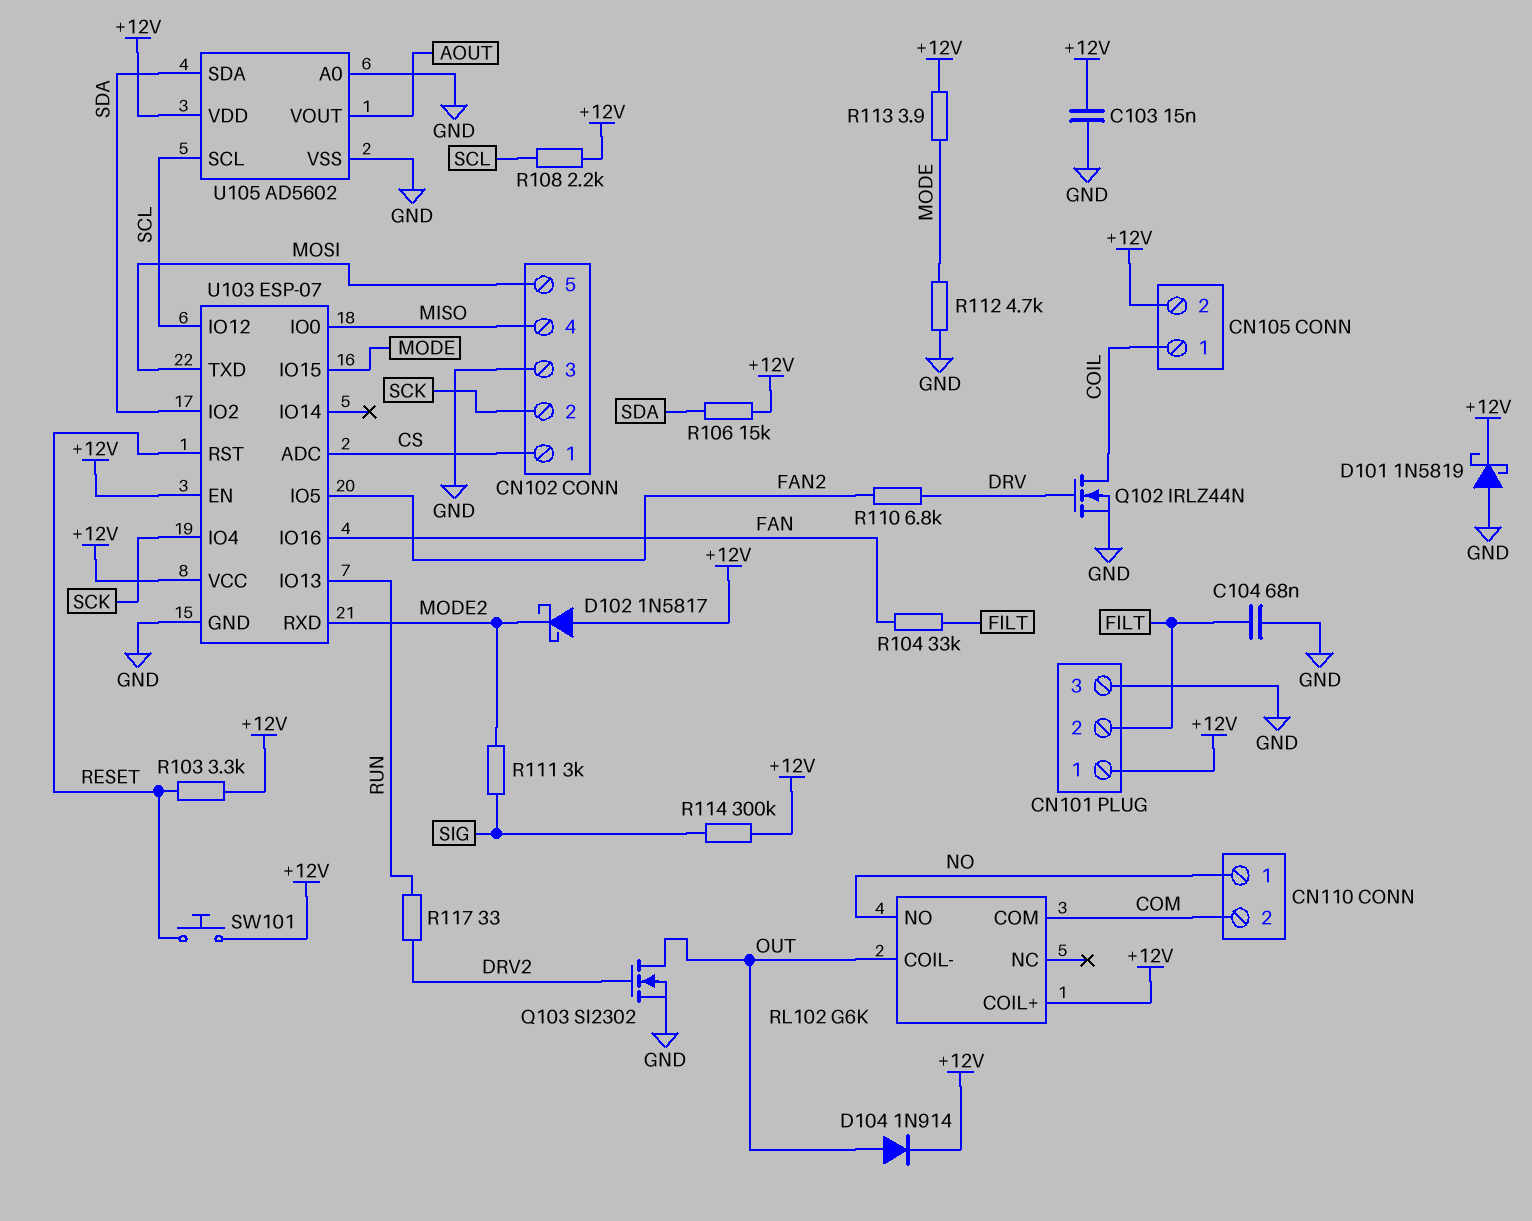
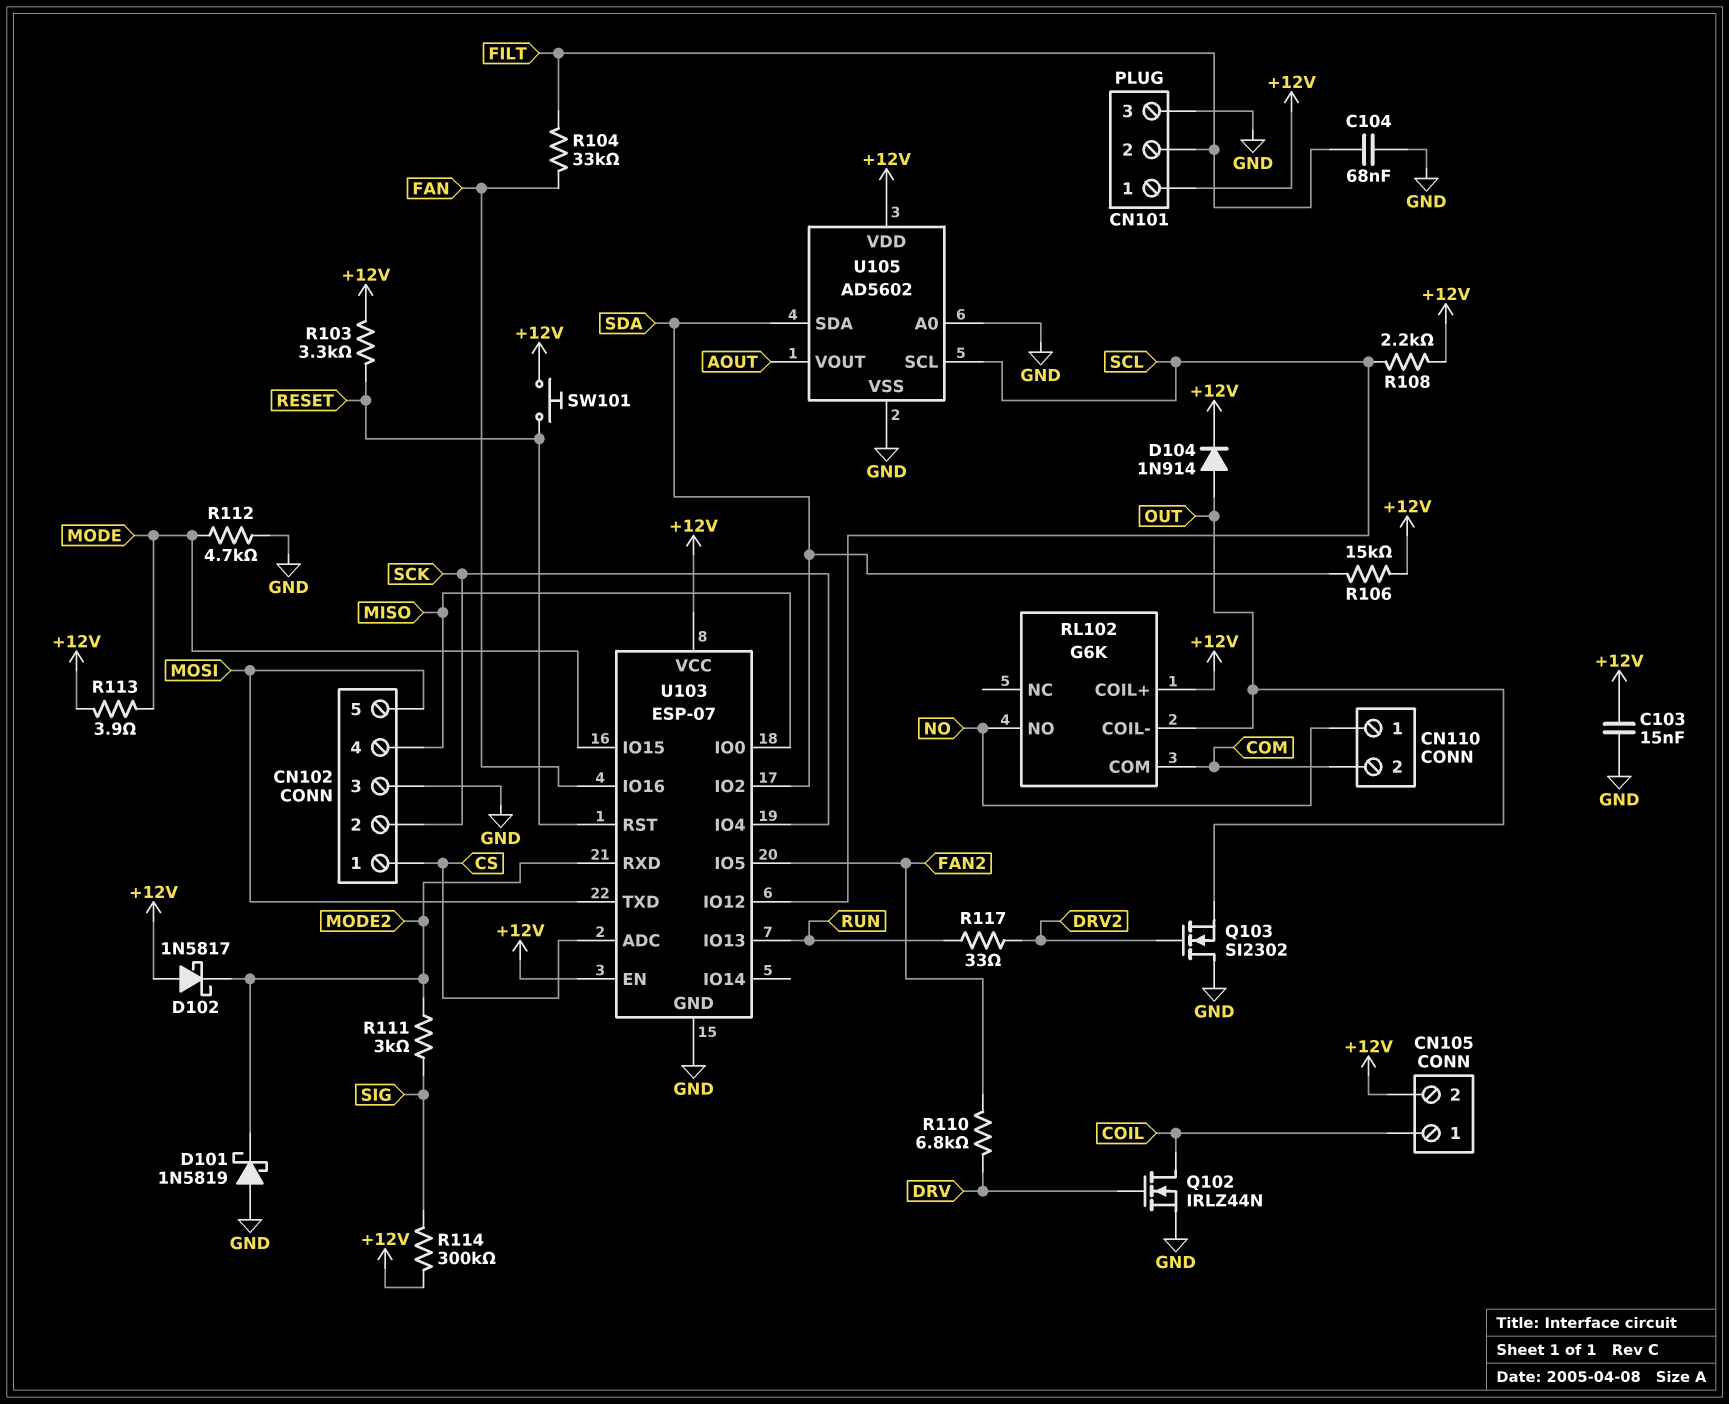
D101: schottky 1N5819 (A GND, K +12V) -> schottky 1N5819 (A GND, K MODE2)
Q103: NMOS SI2302 (G DRV2, D OUT, S GND) -> NMOS SI2302 (G DRV2, D GND, S OUT)

